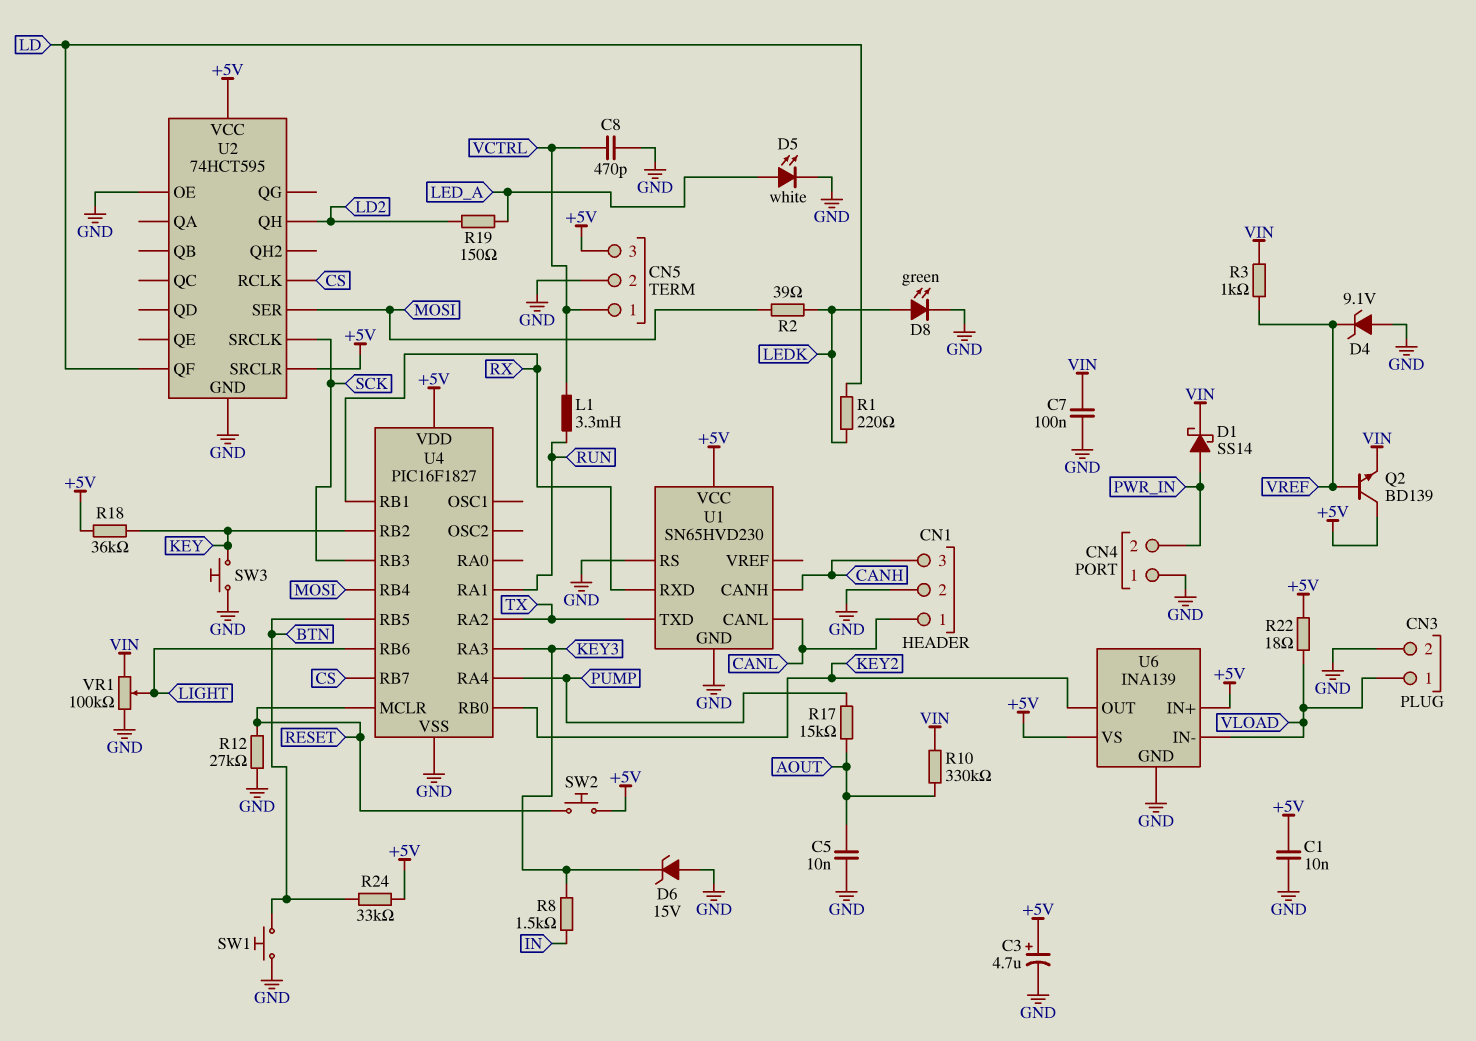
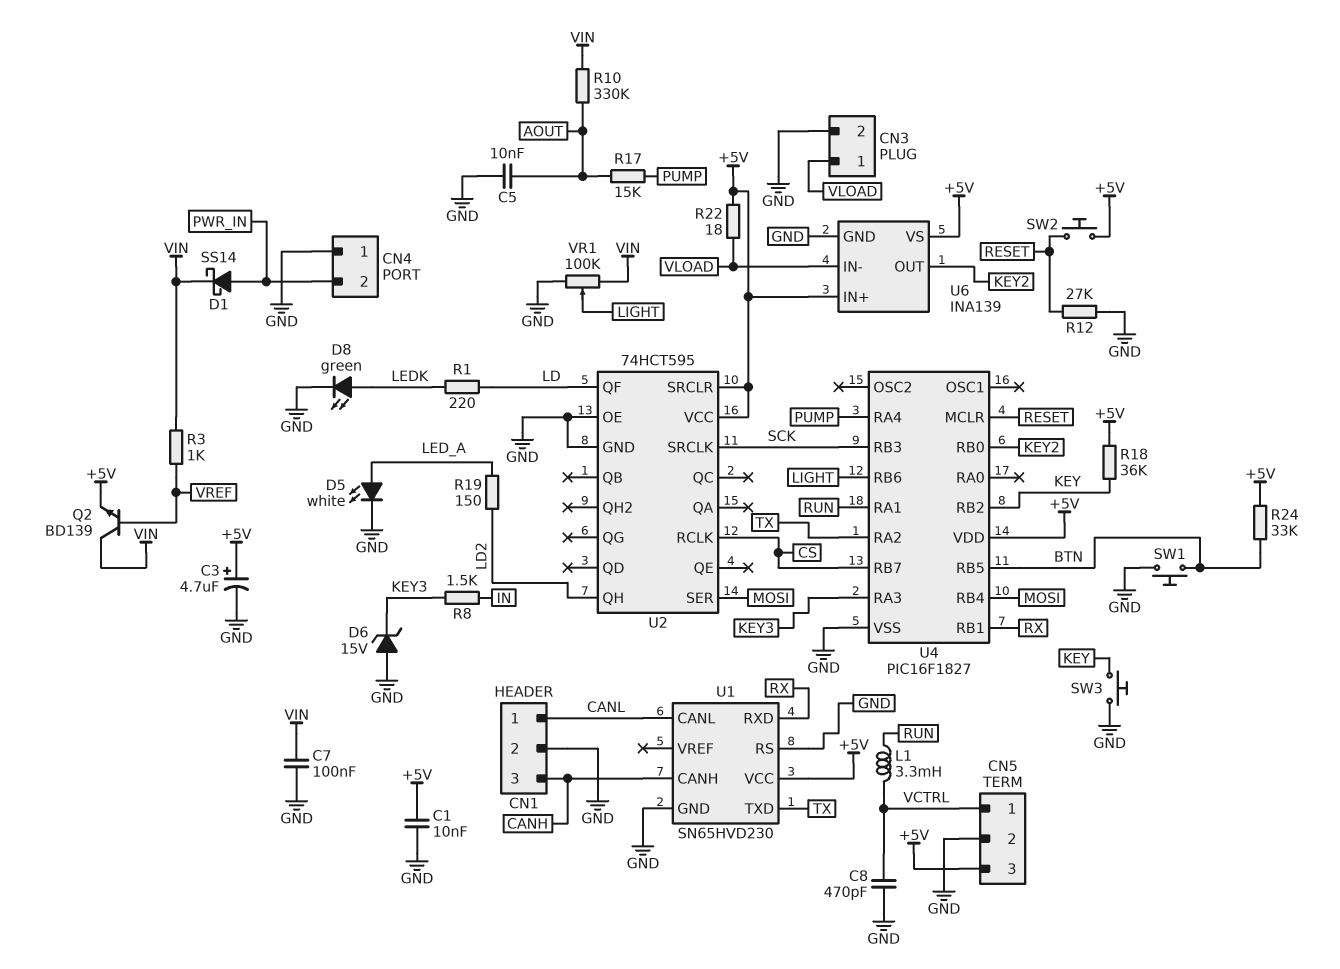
D4: zener 9.1V (A GND, K VREF) -> none
Q2: NPN BD139 (B VREF, C +5V, E VIN) -> NPN BD139 (B VREF, C VIN, E +5V)
R2: 39 (LEDK, MOSI) -> none

